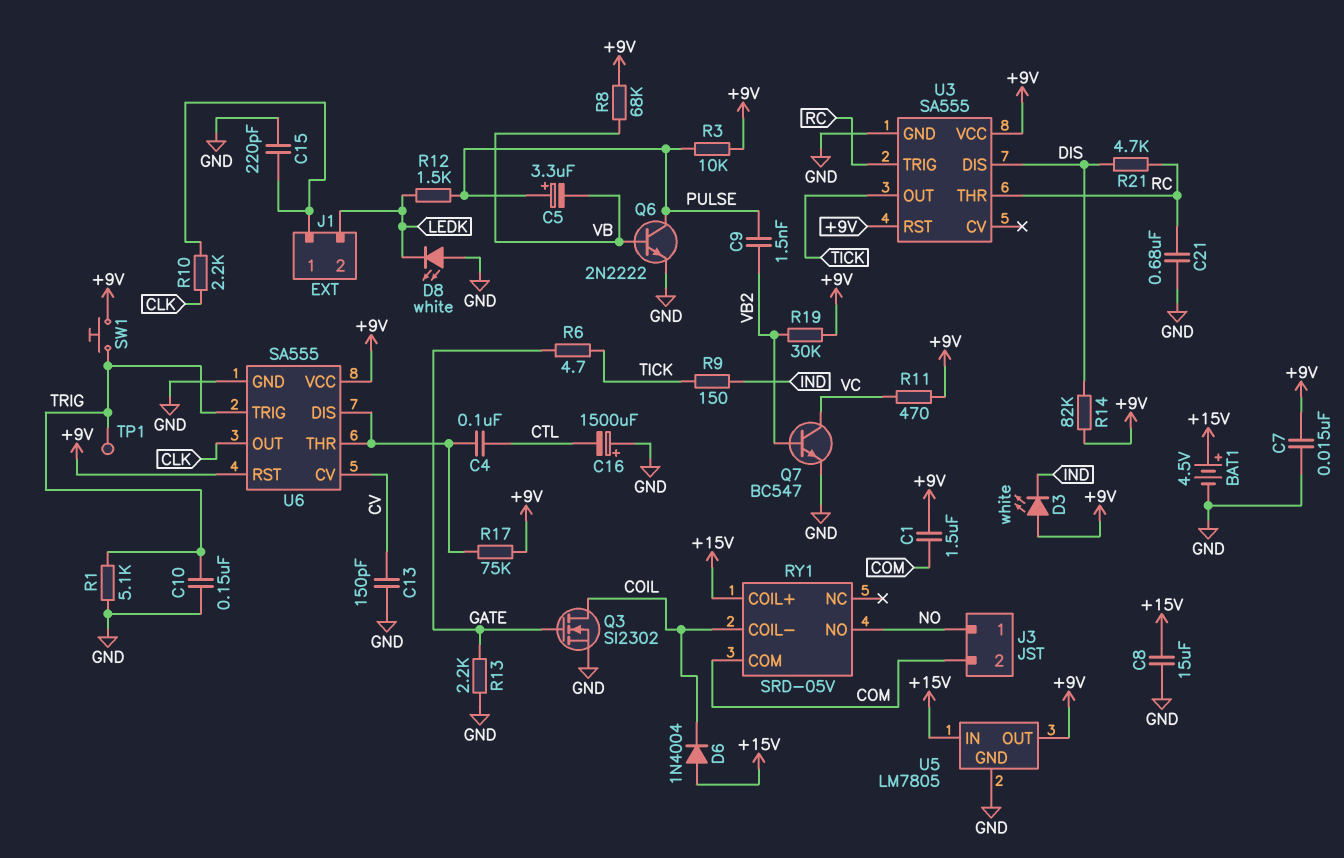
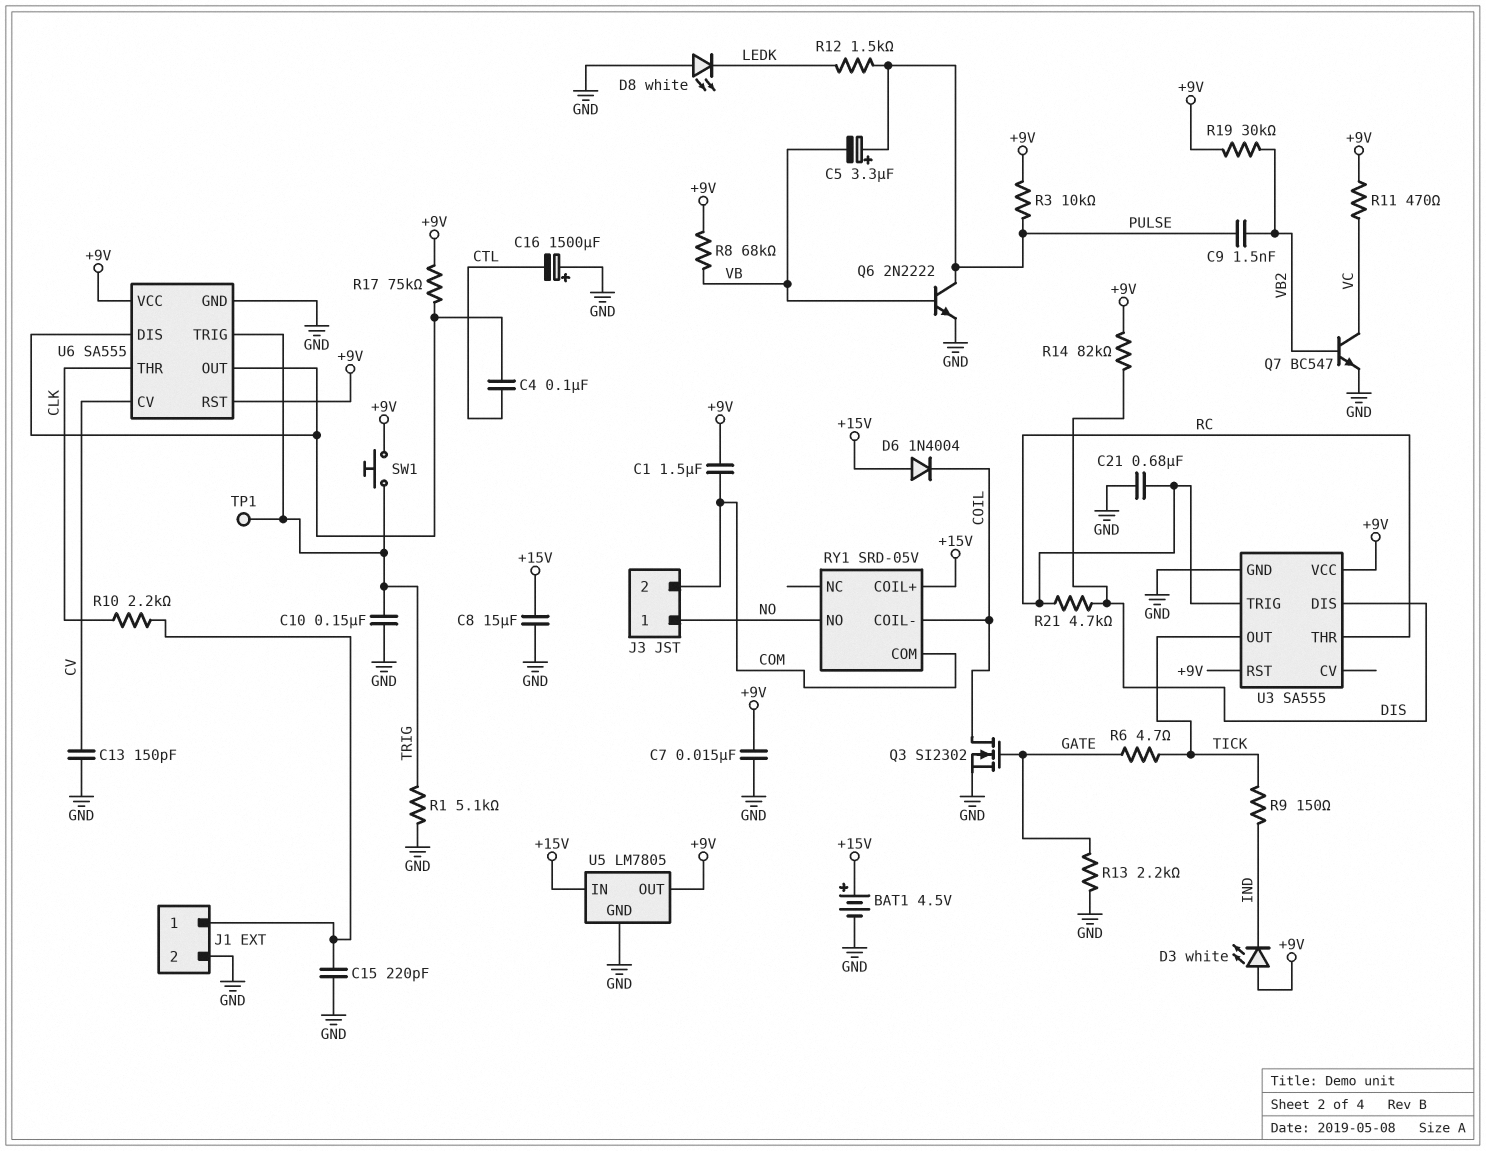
J1 pin 2: LEDK -> GND
U6 pin OUT: CLK -> U6/DIS
U6 pin THR: U6/DIS -> CLK

